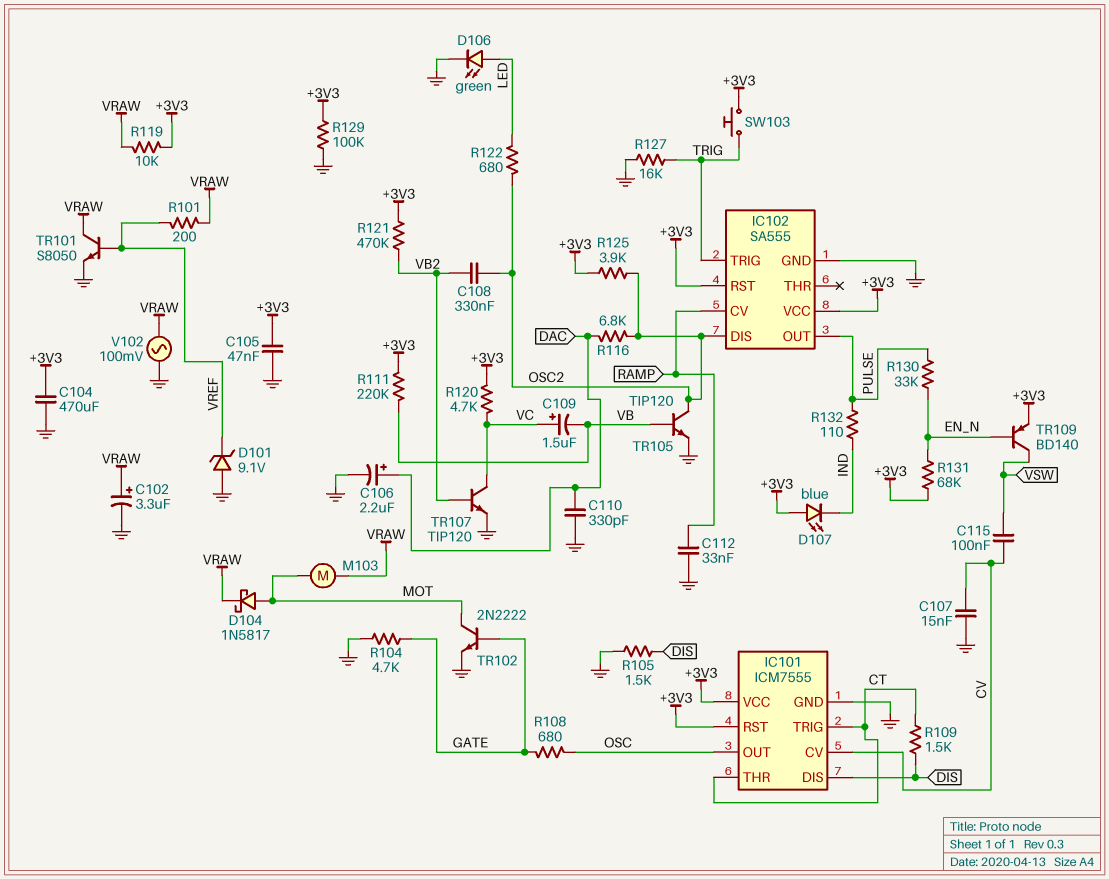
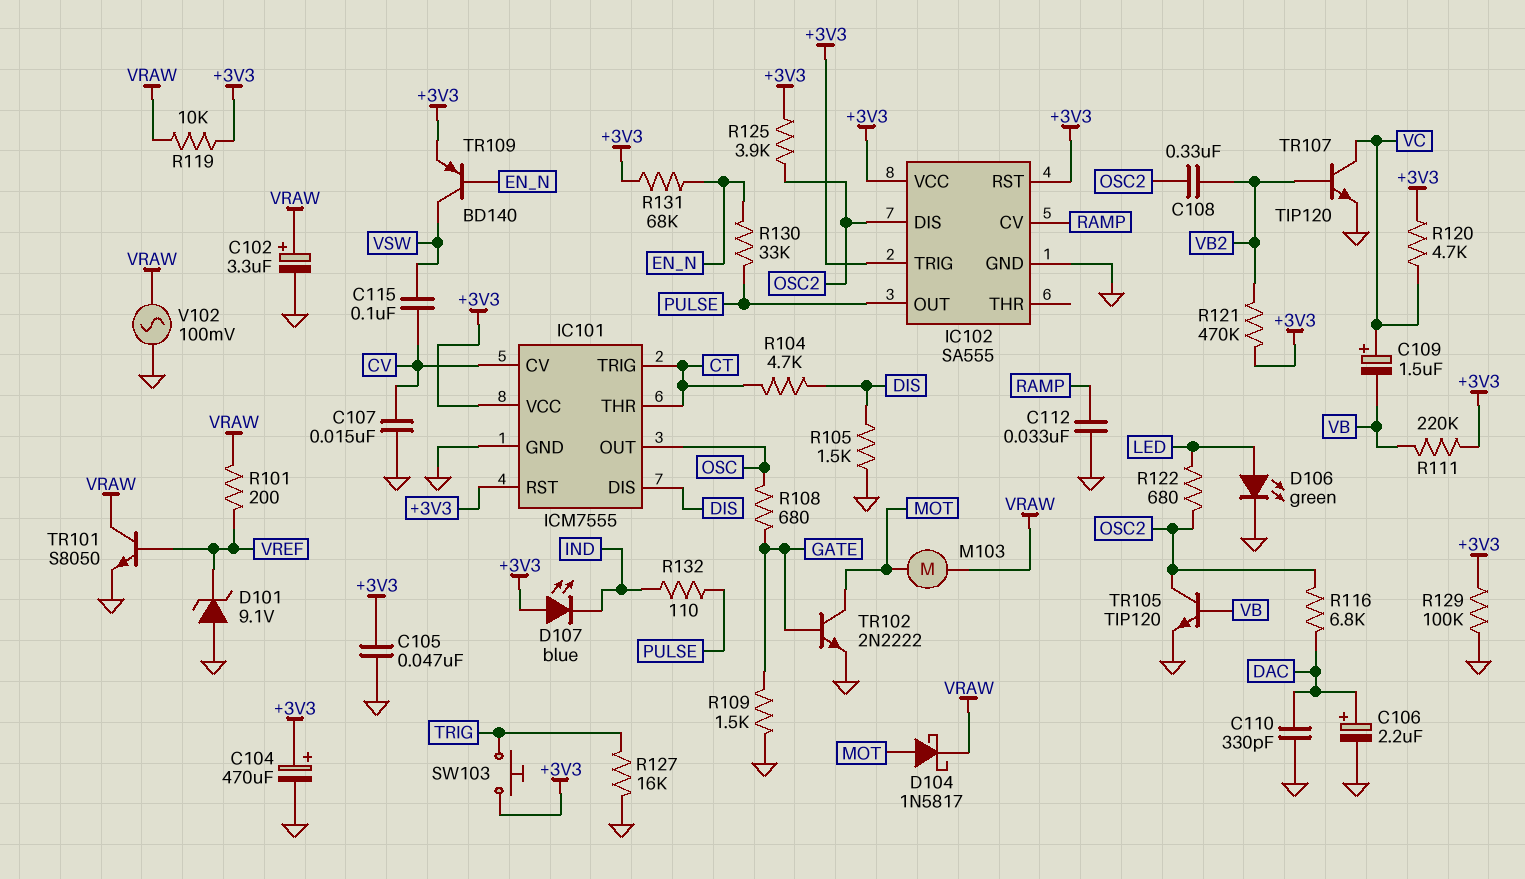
C104: 470uF (+3V3, GND) -> 470uF (plus +3V3, minus GND)
IC102 pin TRIG: TRIG -> +3V3
R104: 4.7k (GATE, GND) -> 4.7k (CT, DIS)
R109: 1.5k (CT, DIS) -> 1.5k (GATE, GND)

